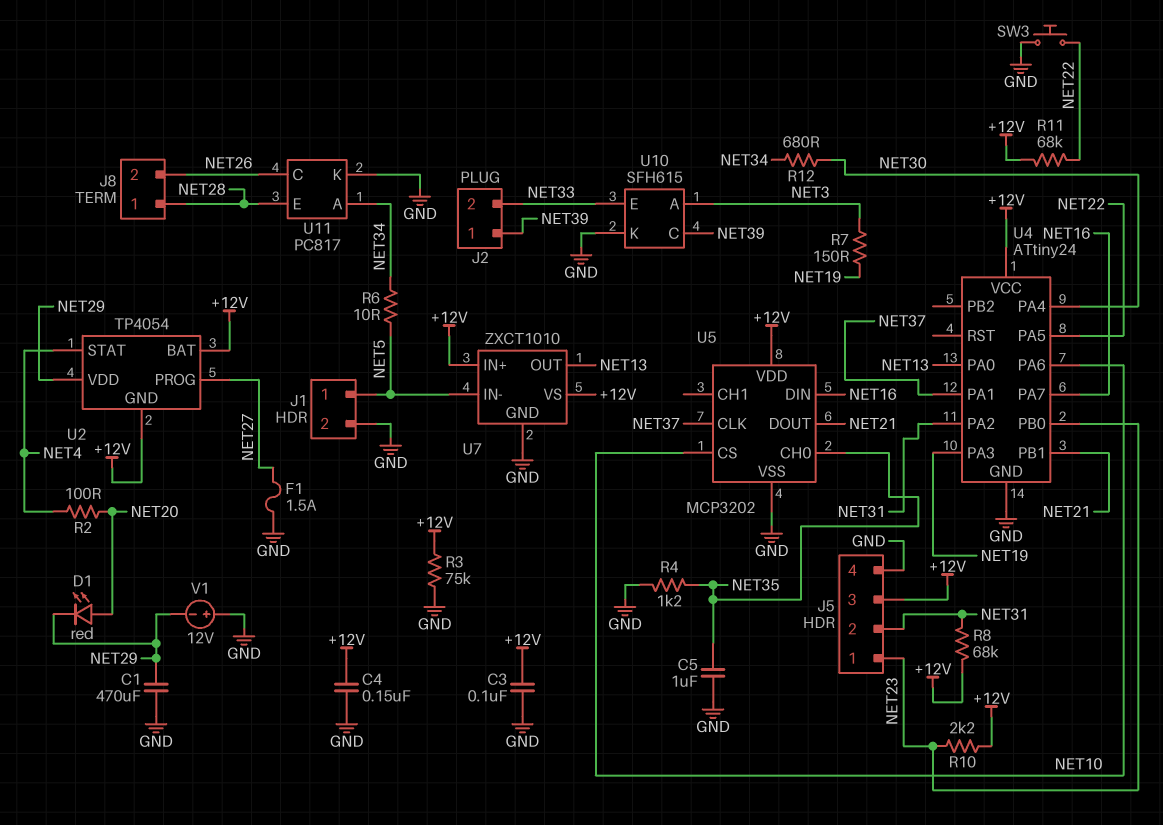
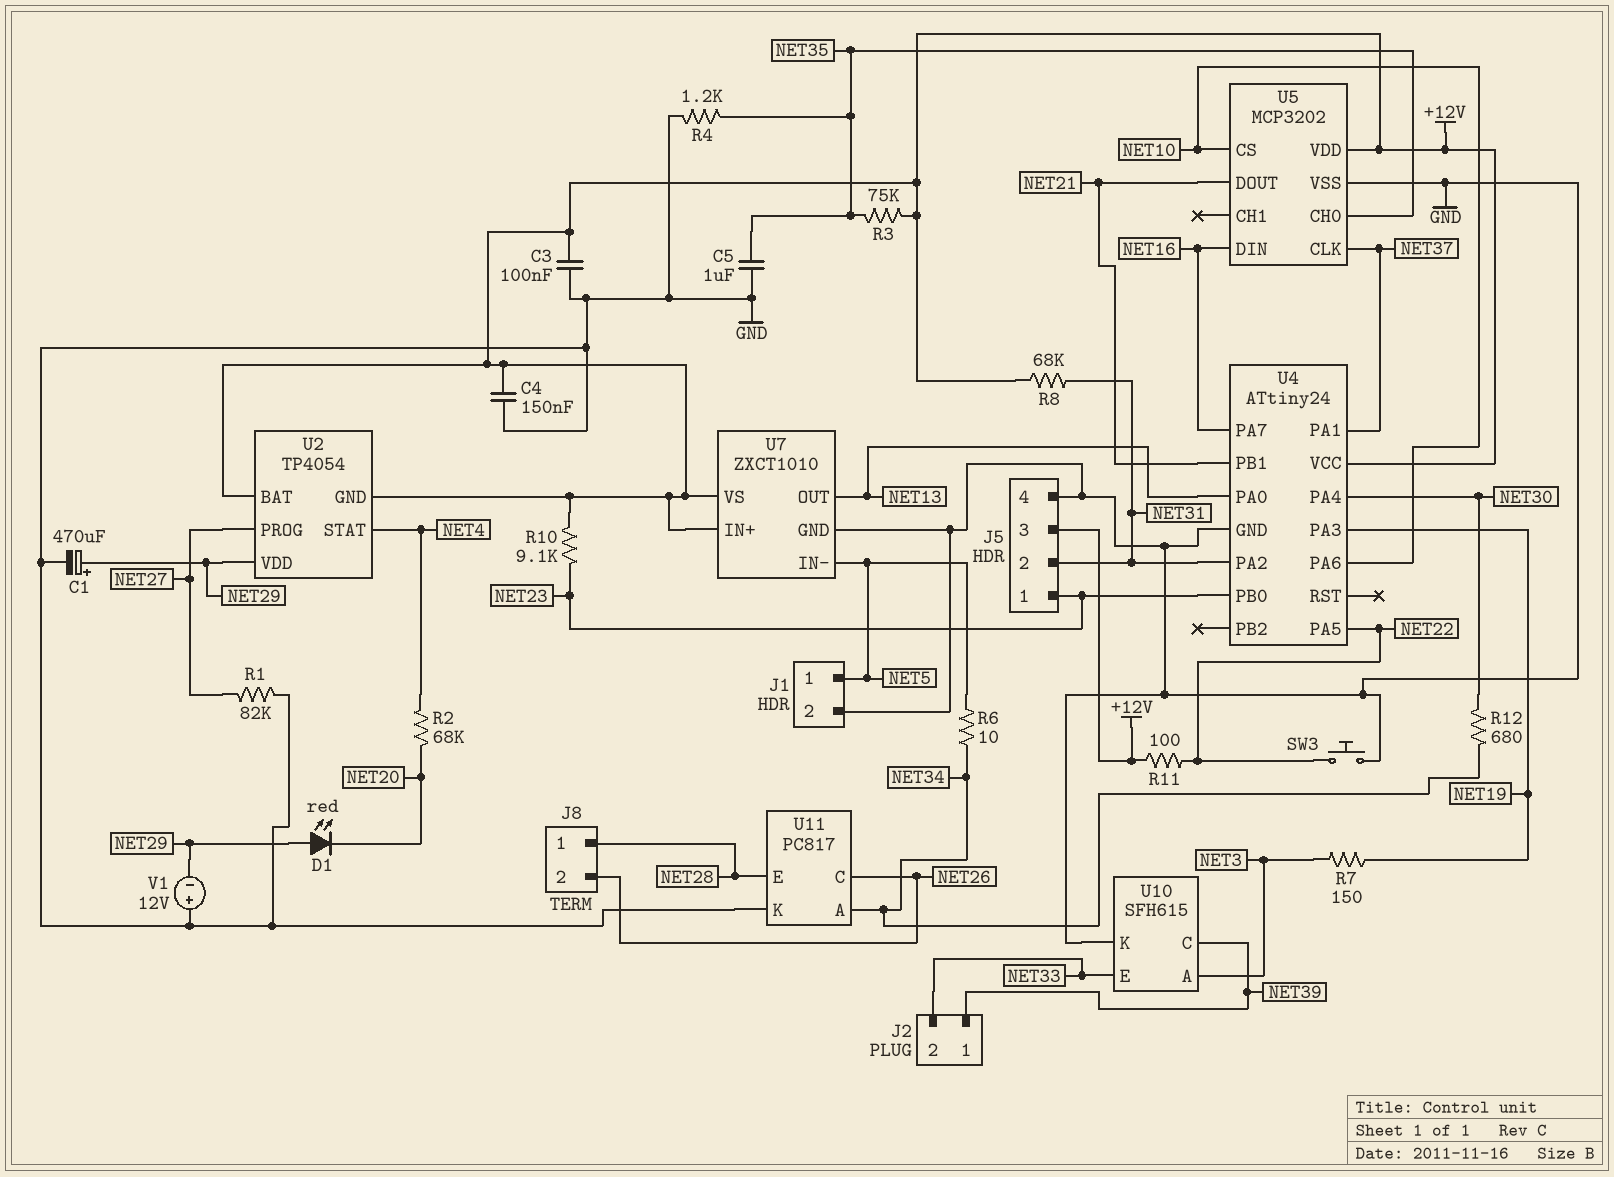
C1: 470uF (GND, NET29) -> 470uF (plus NET29, minus GND)
D1: LED red (A NET20, K NET29) -> LED red (A NET29, K NET20)
F1: 1.5A (GND, NET27) -> none
R1: none -> 82k (GND, NET27)
R2: 100 (NET4, NET20) -> 68k (NET4, NET20)
R3: 75k (+12V, GND) -> 75k (+12V, NET35)
R10: 2.2k (+12V, NET23) -> 9.1k (+12V, NET23)
R11: 68k (+12V, NET22) -> 100 (+12V, NET22)

